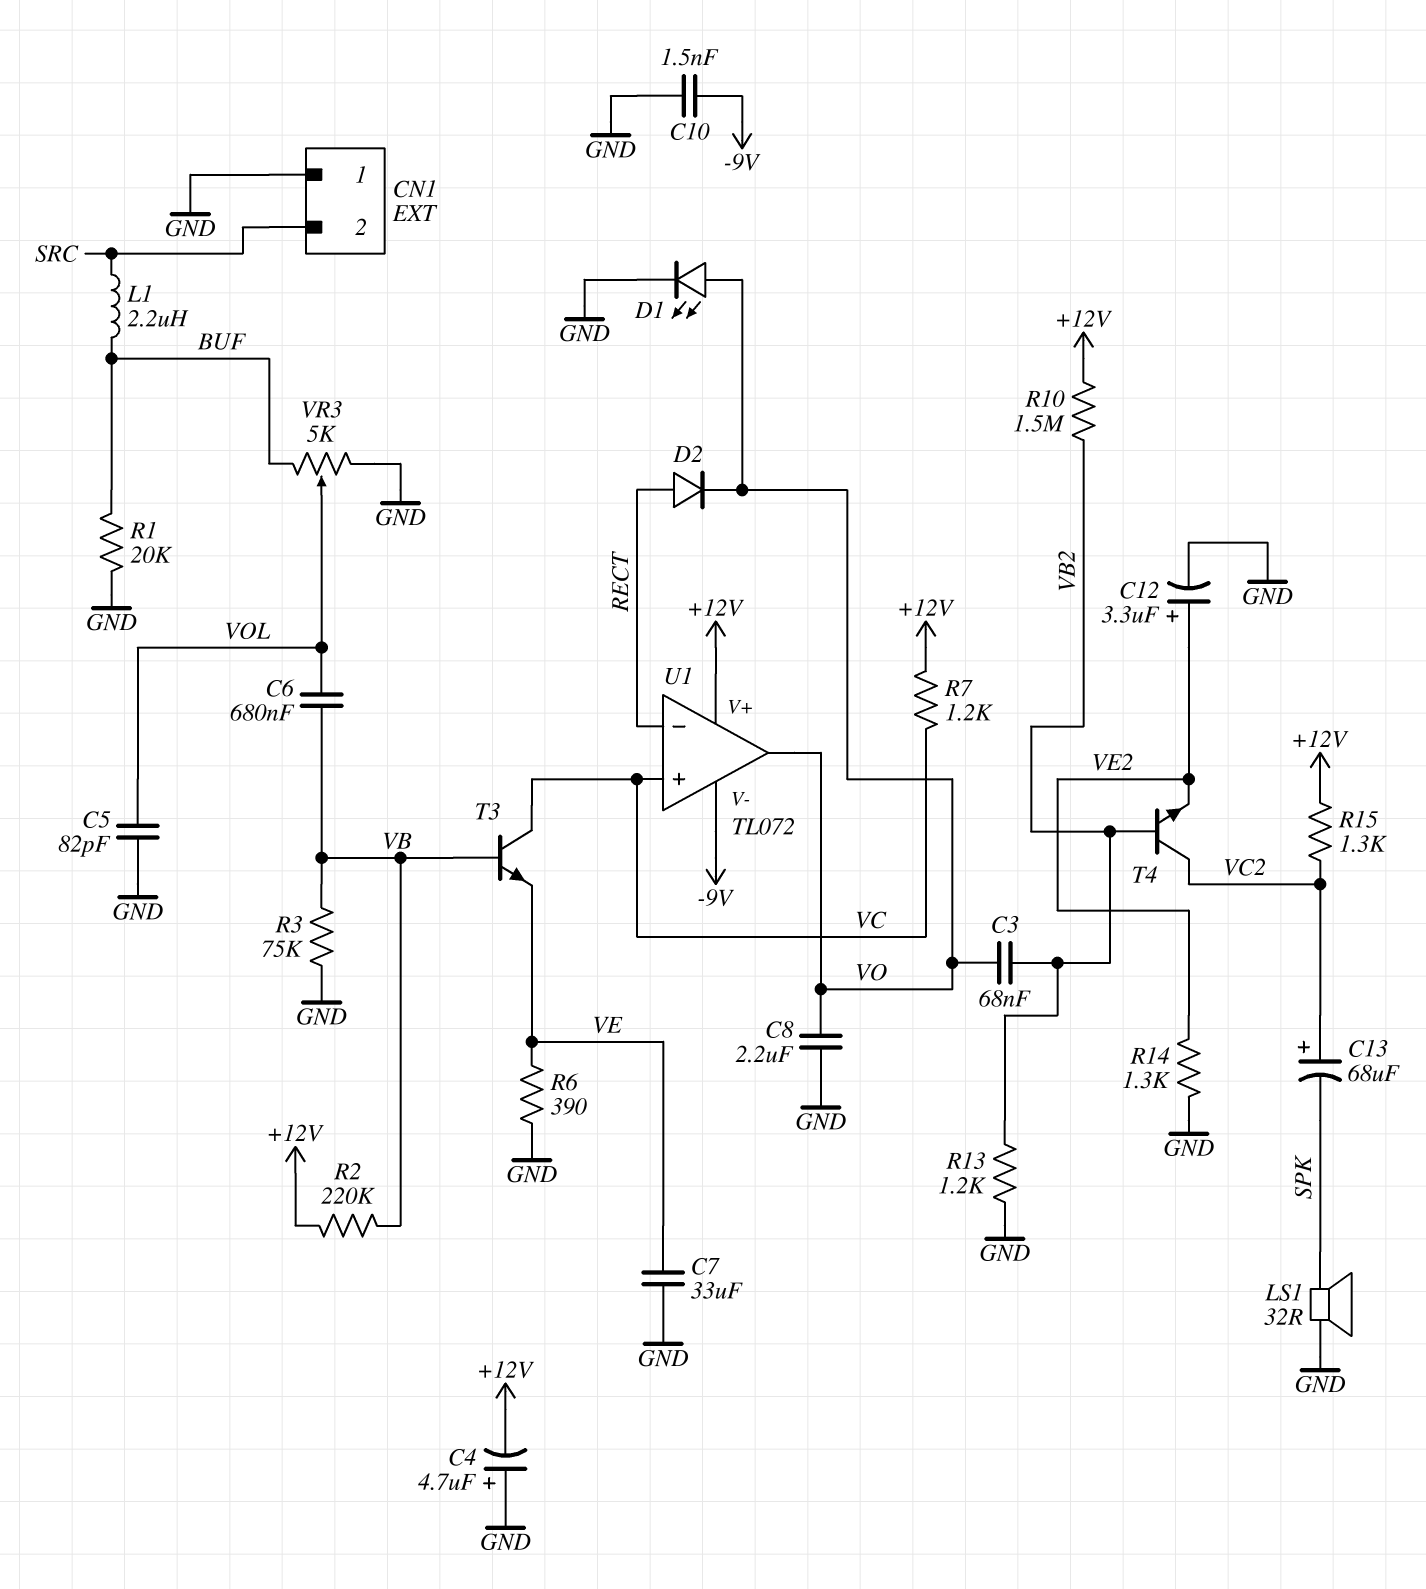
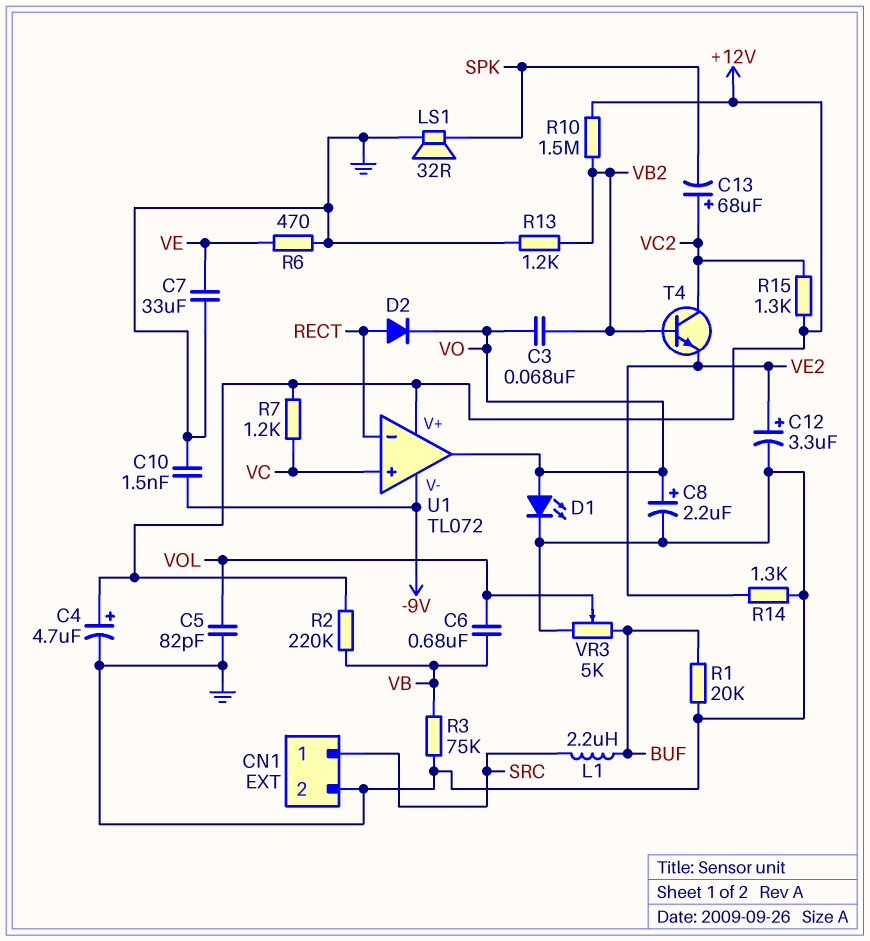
C4: 4.7uF (plus GND, minus +12V) -> 4.7uF (plus +12V, minus GND)
C8: 2.2uF (GND, VO) -> 2.2uF (plus VO, minus GND)
CN1 pin 1: GND -> SRC
CN1 pin 2: SRC -> GND
R6: 390 (GND, VE) -> 470 (GND, VE)
T3: NPN (B VB, C VC, E VE) -> none

